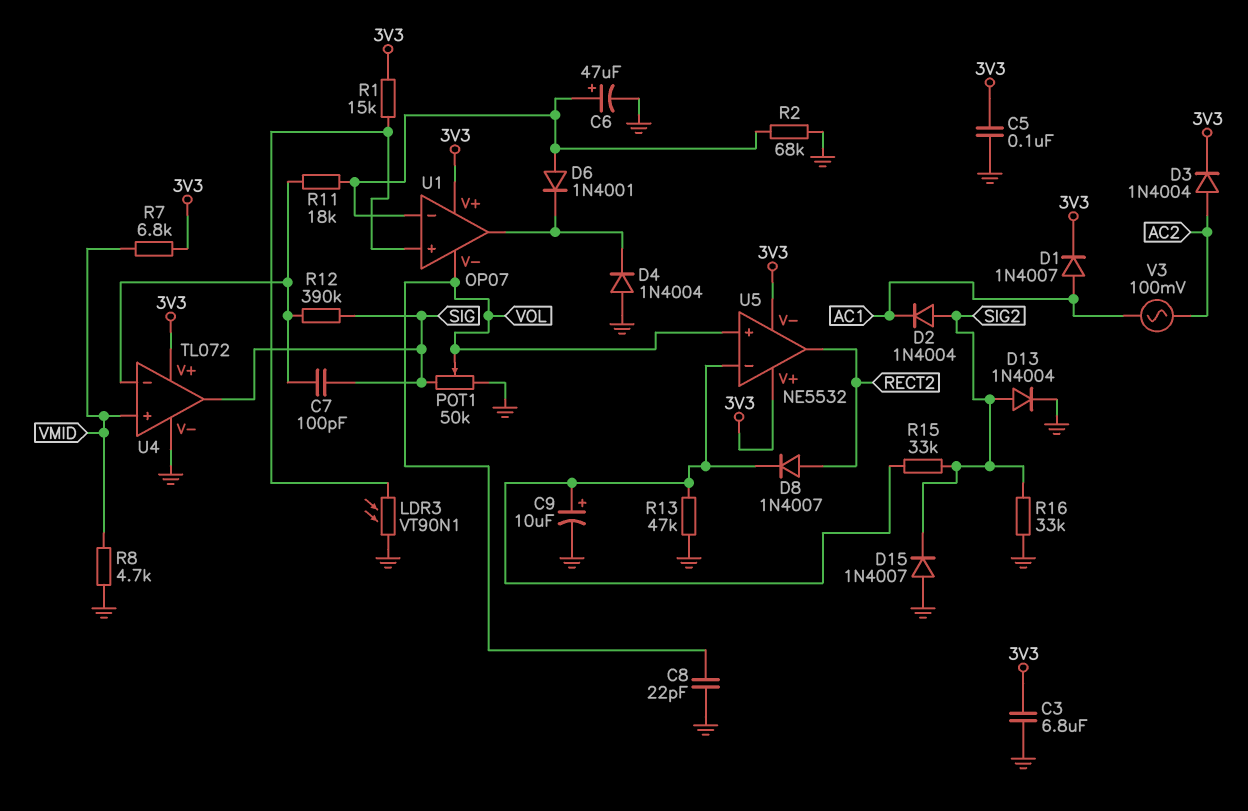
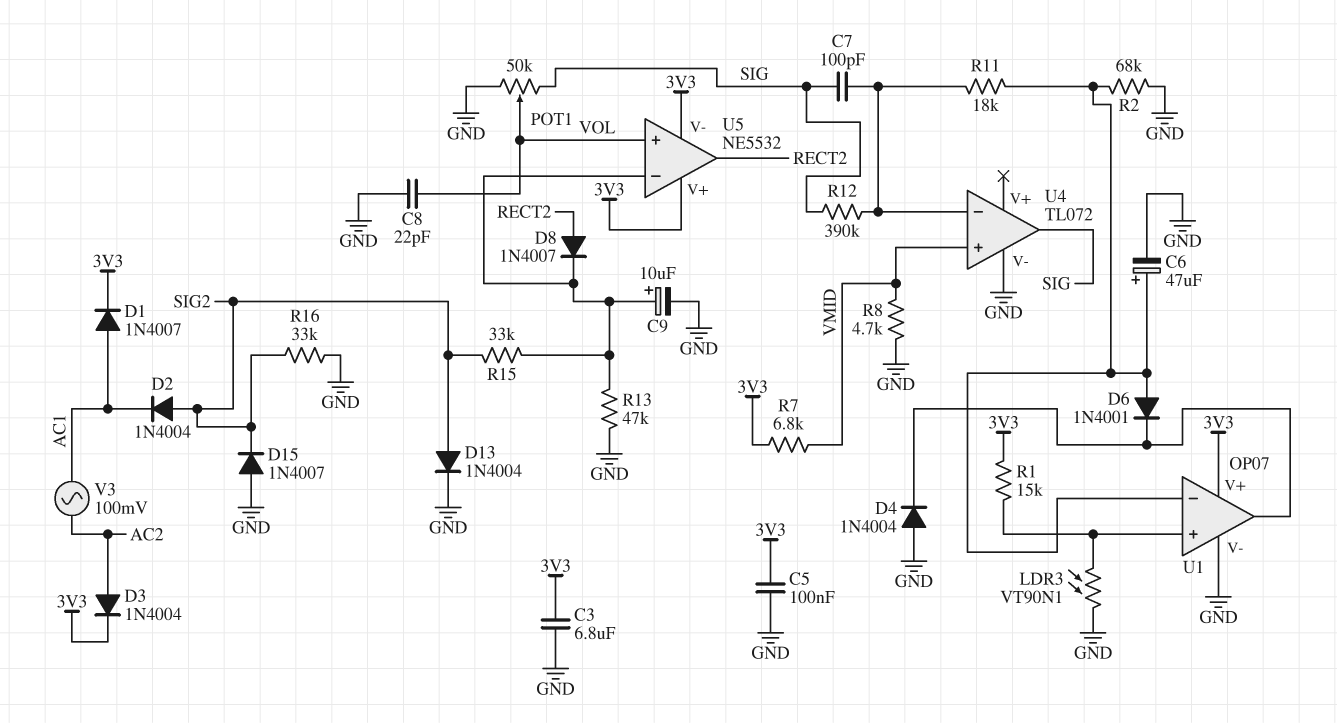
U1 pin V-: VOL -> GND
U4 pin V+: 3V3 -> none

